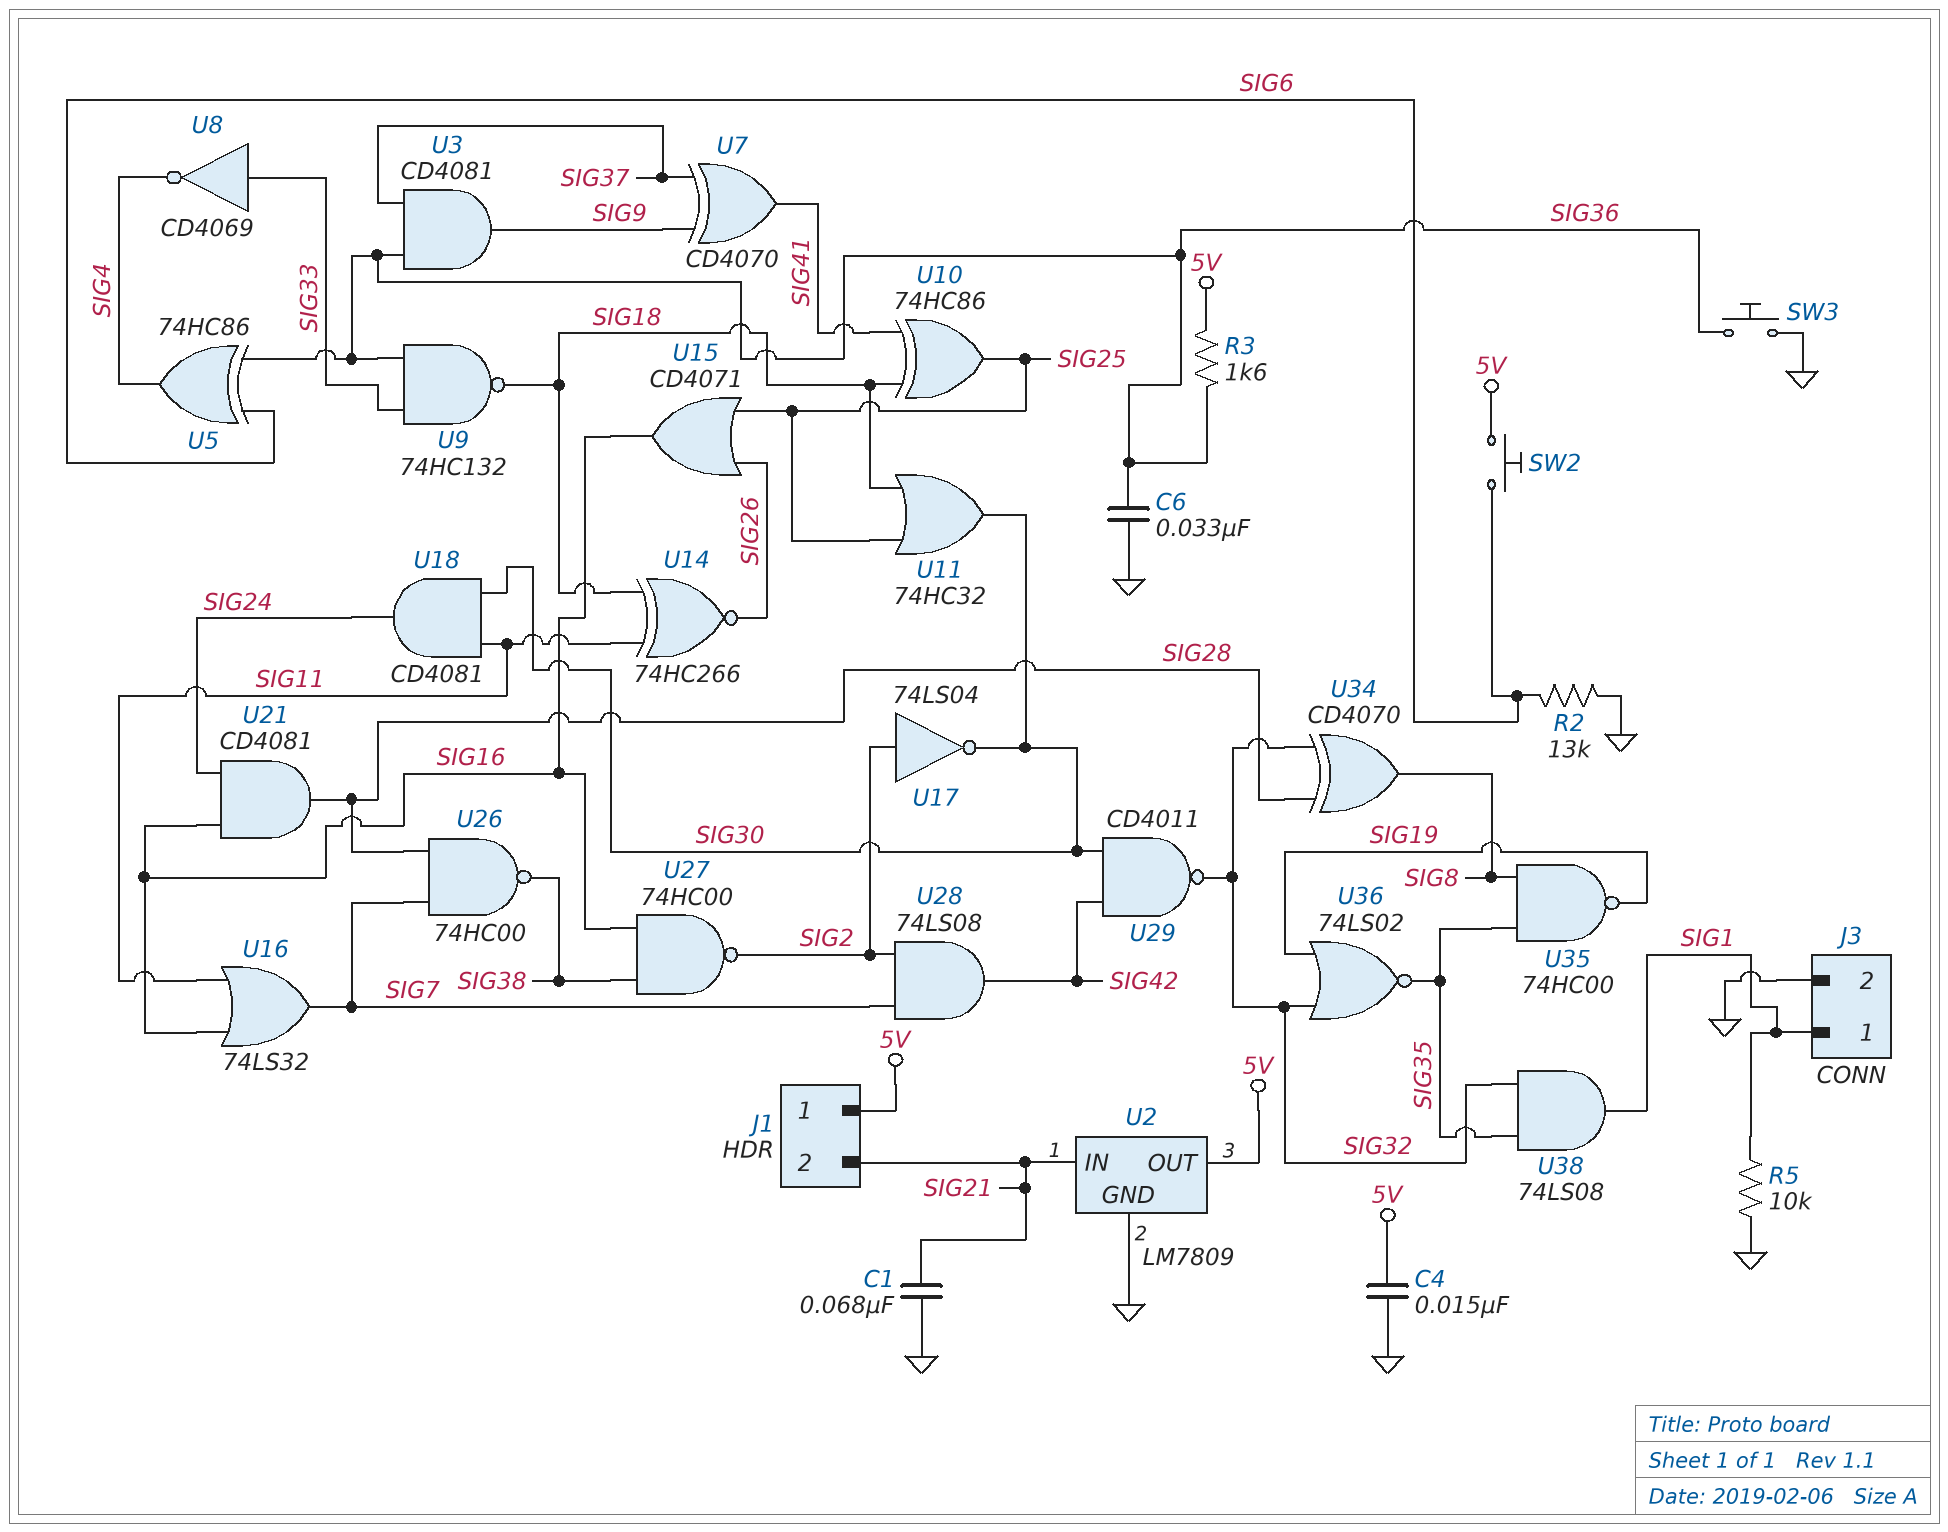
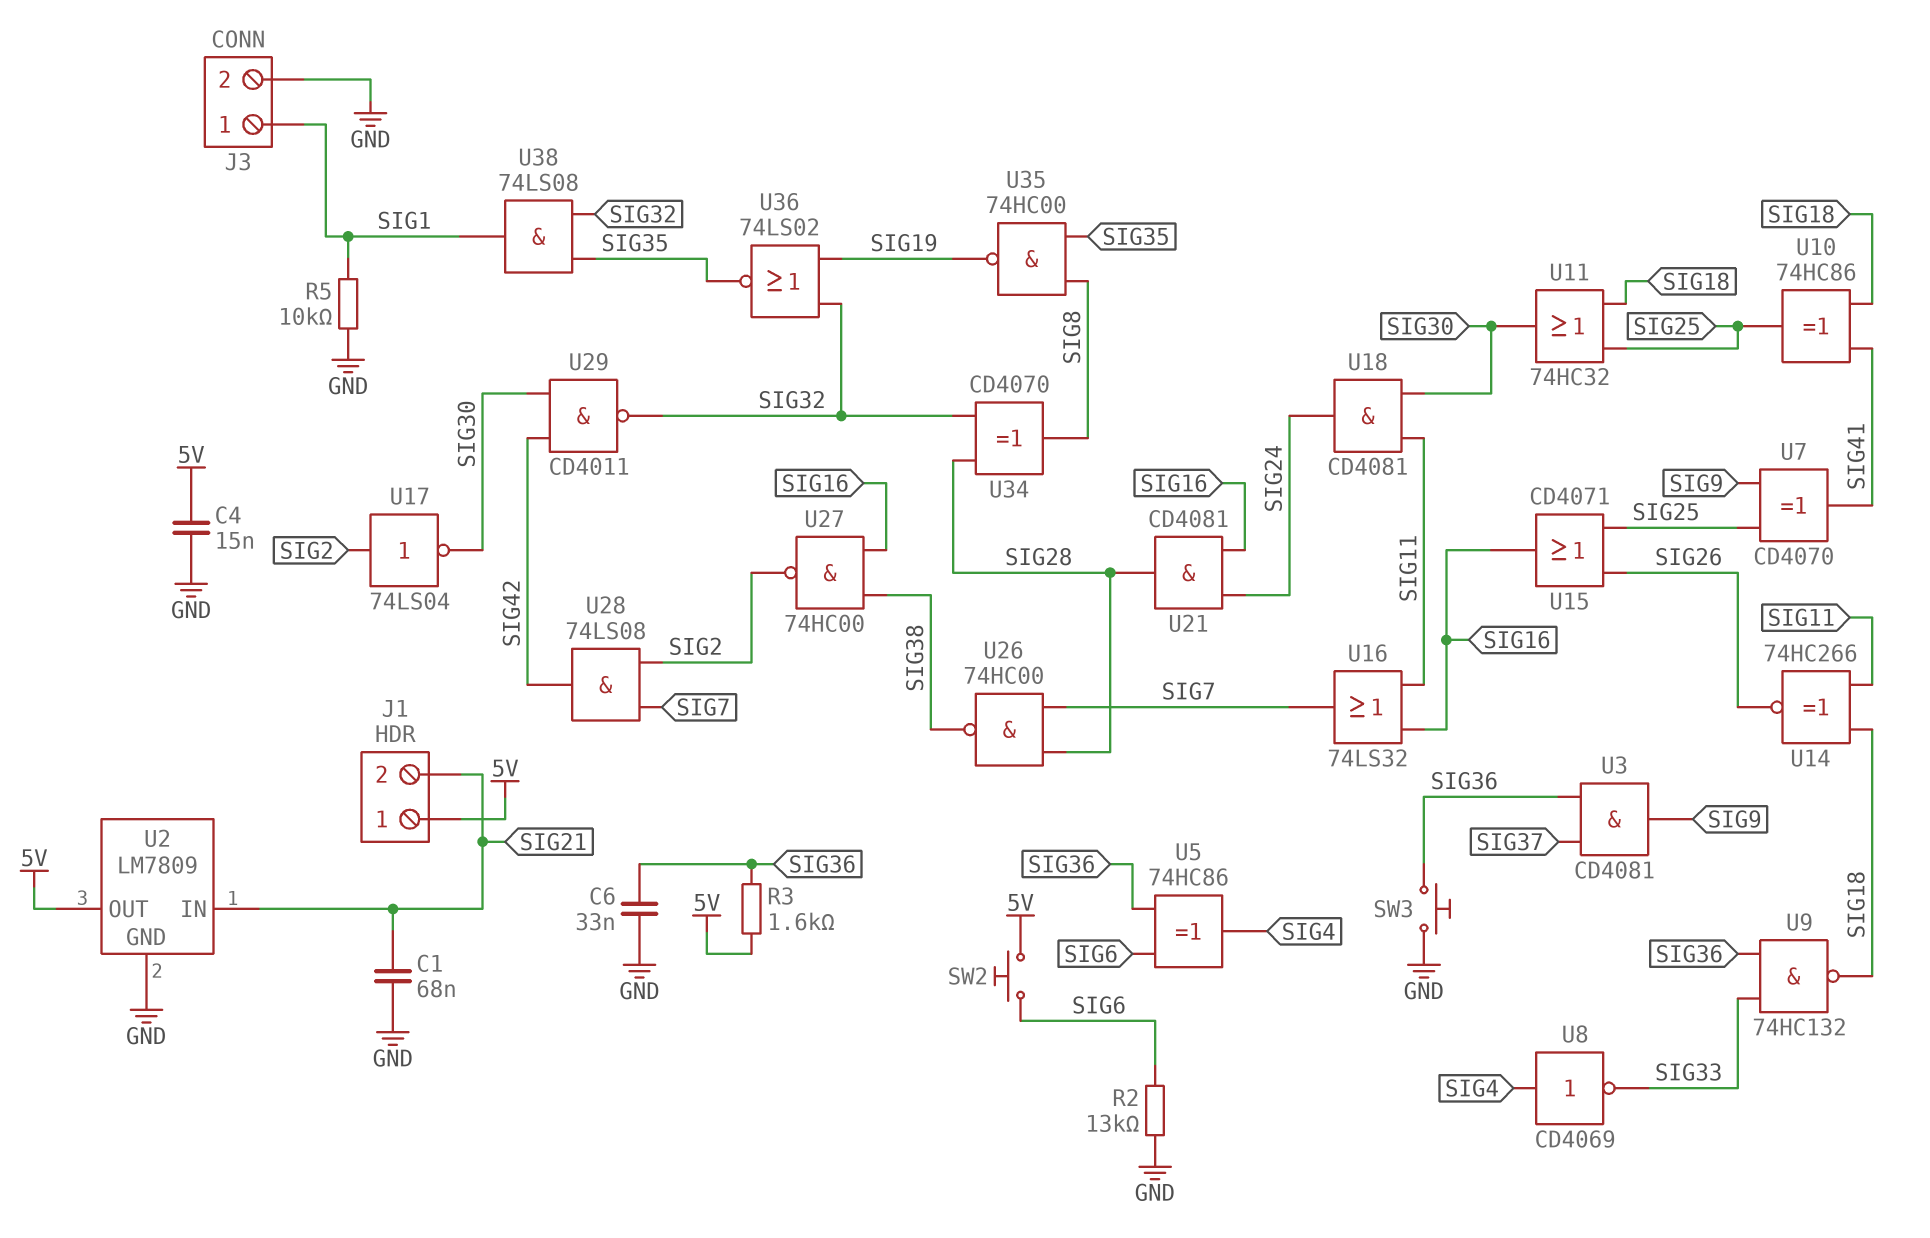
U7: XOR CD4070 (in SIG9, in SIG37, out SIG41) -> XOR CD4070 (in SIG9, in SIG25, out SIG41)
U8: NOT CD4069 (in SIG33, out SIG4) -> NOT CD4069 (in SIG4, out SIG33)

